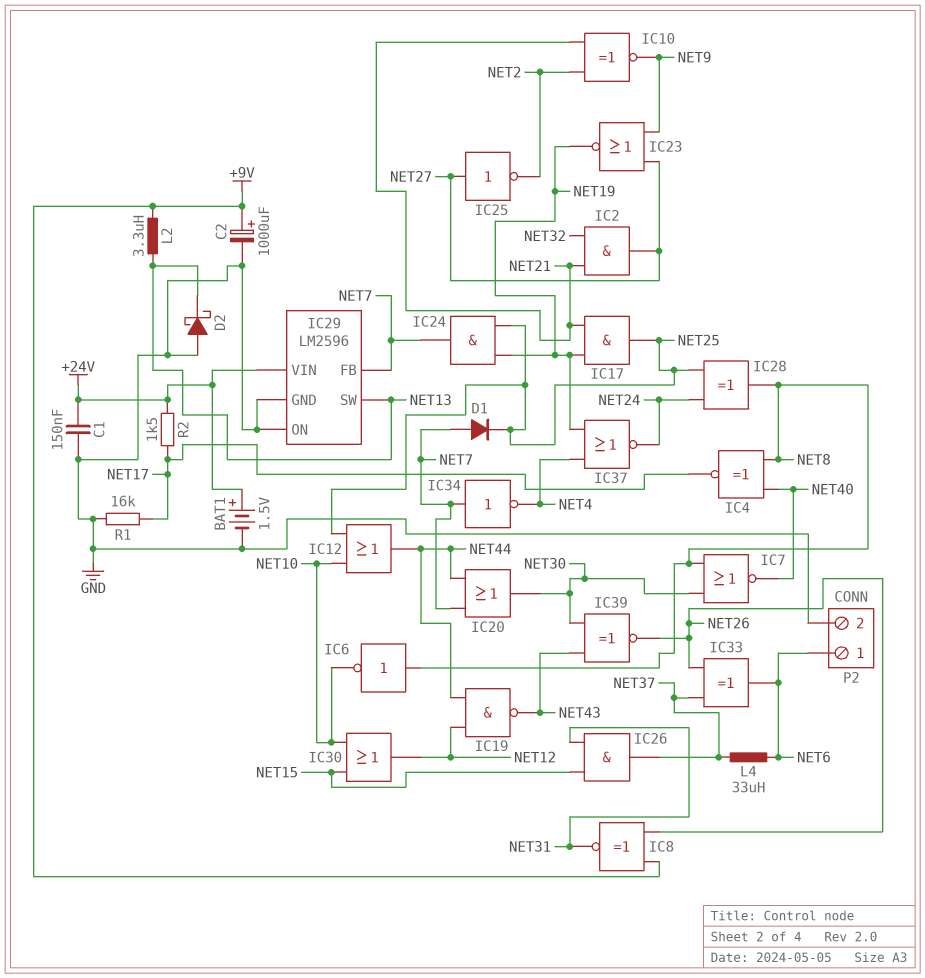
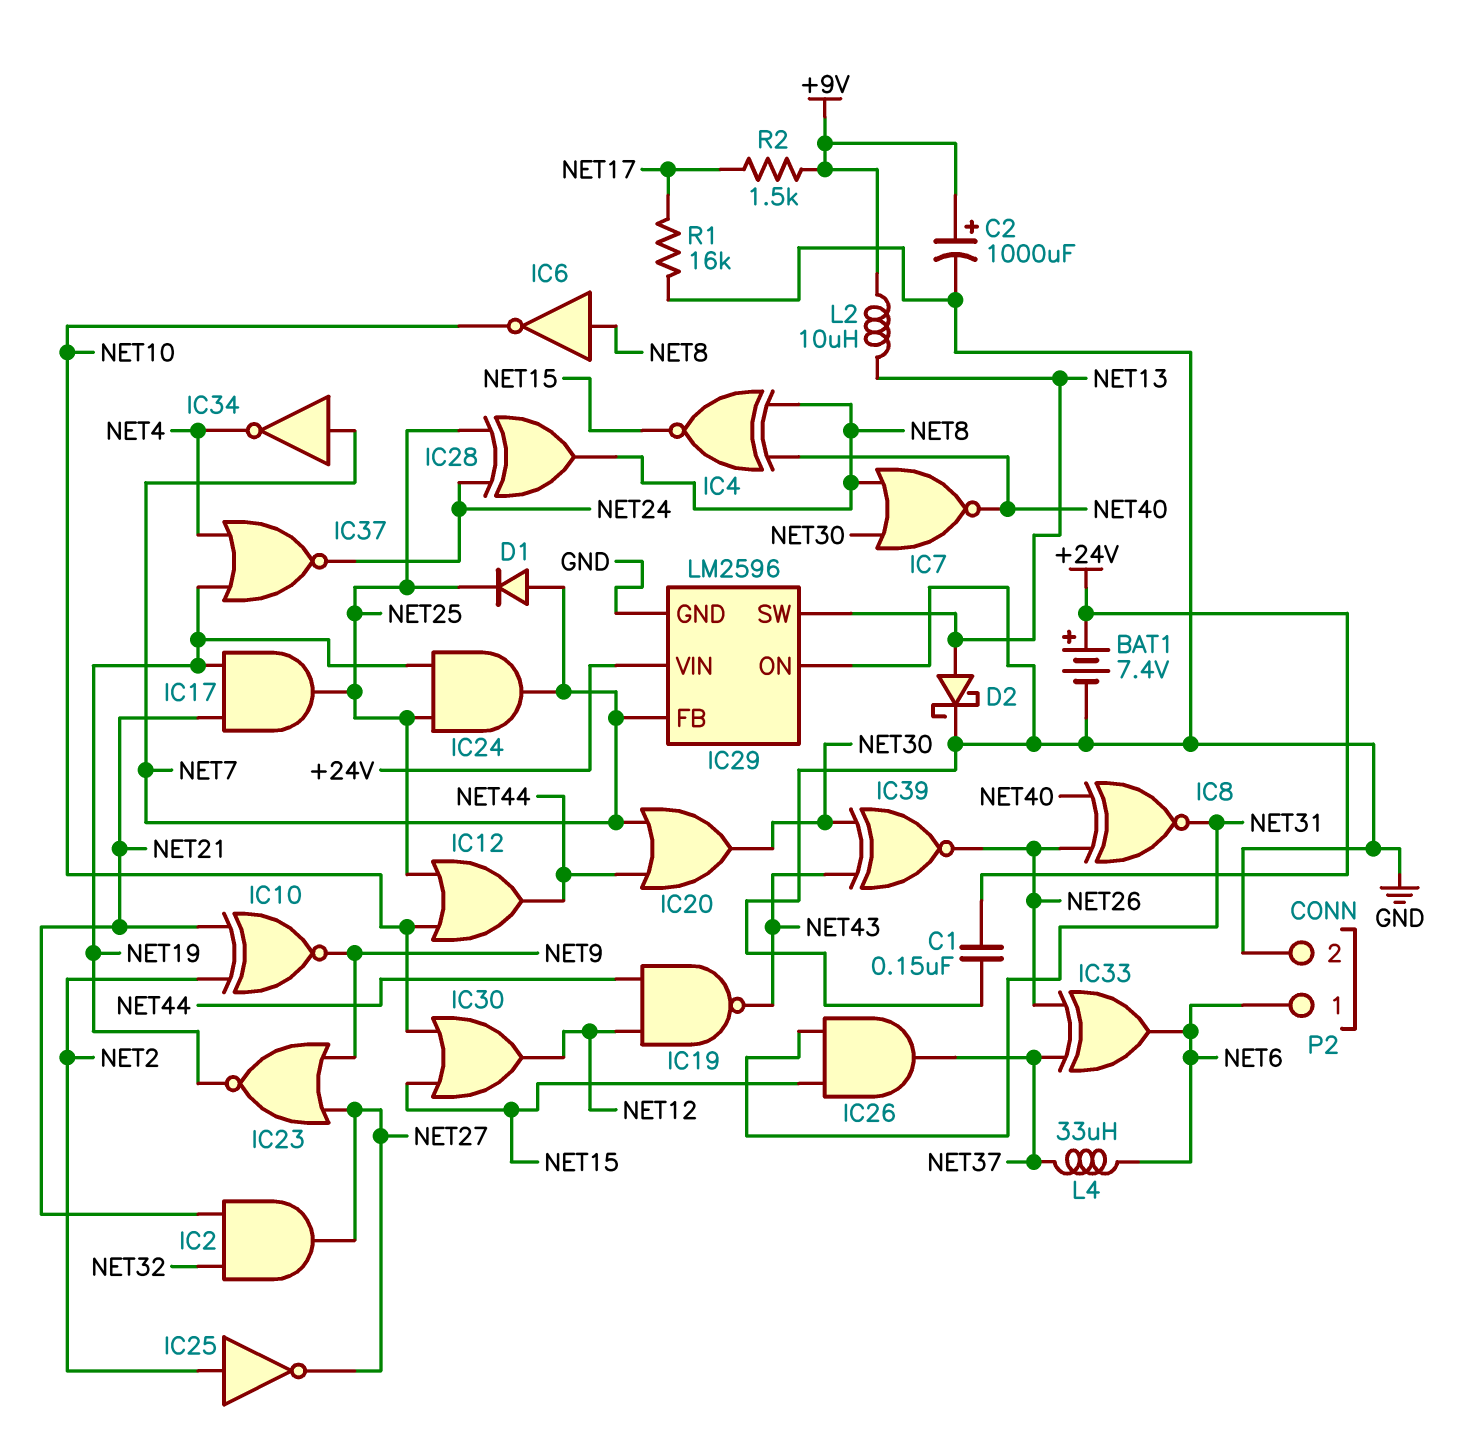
BAT1: 1.5V (plus +24V, minus GND) -> 7.4V (plus +24V, minus GND)
D2: schottky (A GND, K NET13) -> schottky (A NET13, K GND)
IC4: XNOR (in NET8, in NET40, out NET17) -> XNOR (in NET8, in NET40, out NET15)
IC8: XNOR (in +9V, in NET26, out NET31) -> XNOR (in NET26, in NET40, out NET31)
IC25: NOT (in NET27, out NET2) -> NOT (in NET2, out NET27)
L2: 3.3uH (+9V, NET13) -> 10uH (+9V, NET13)
R2: 1.5k (+24V, NET17) -> 1.5k (+9V, NET17)

